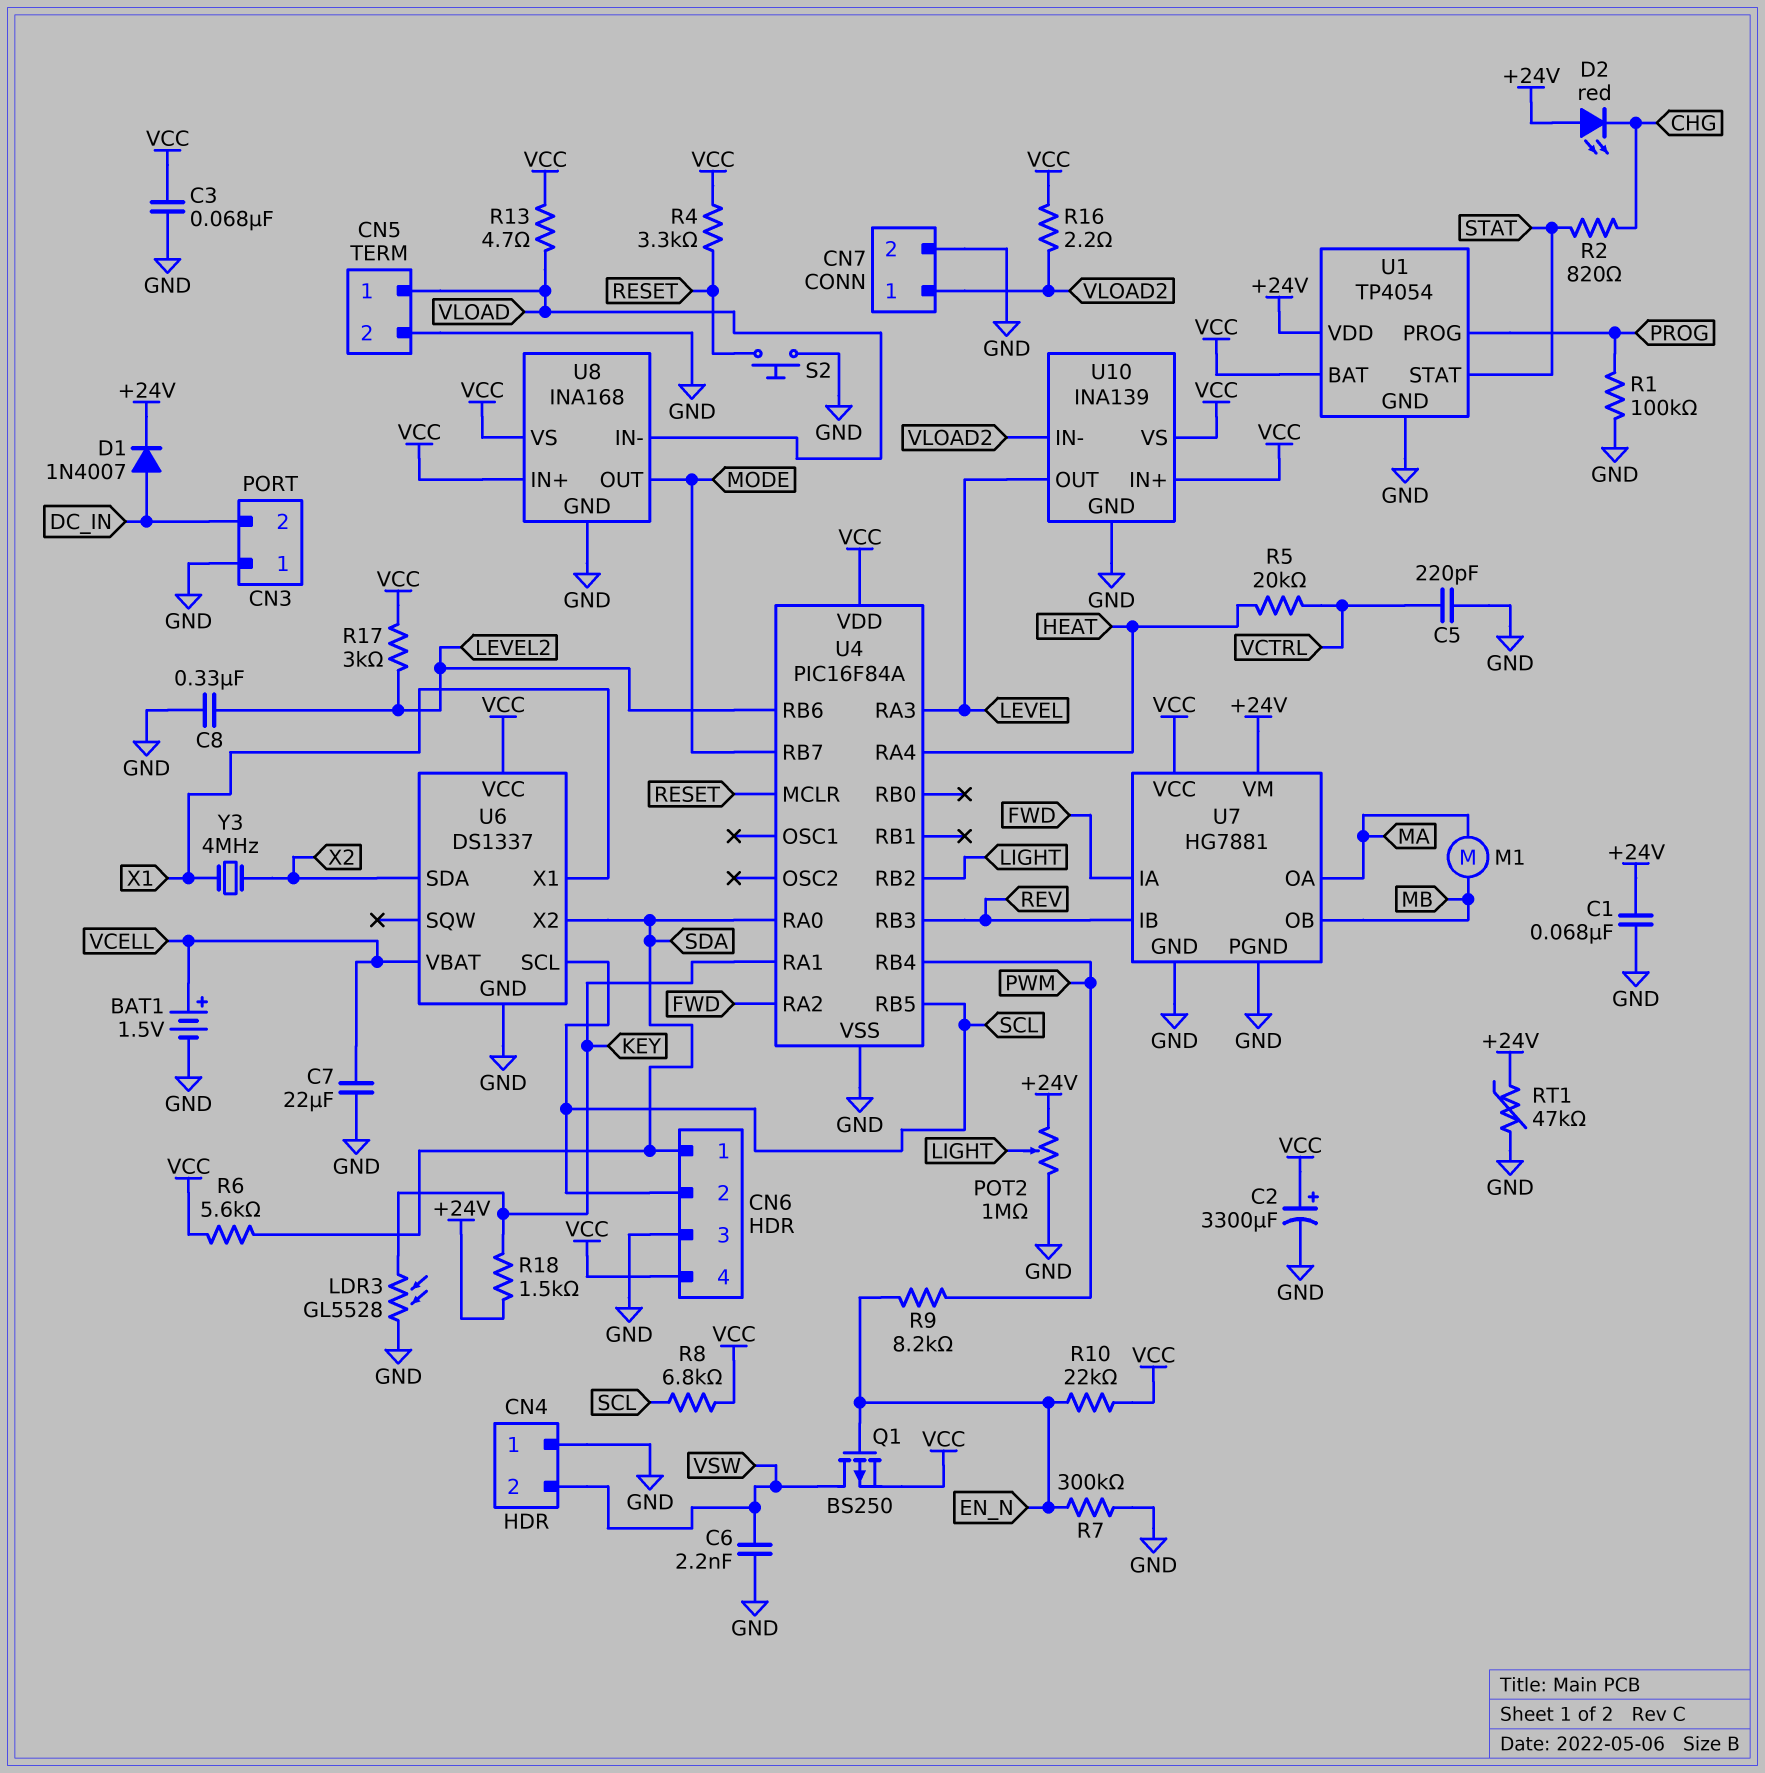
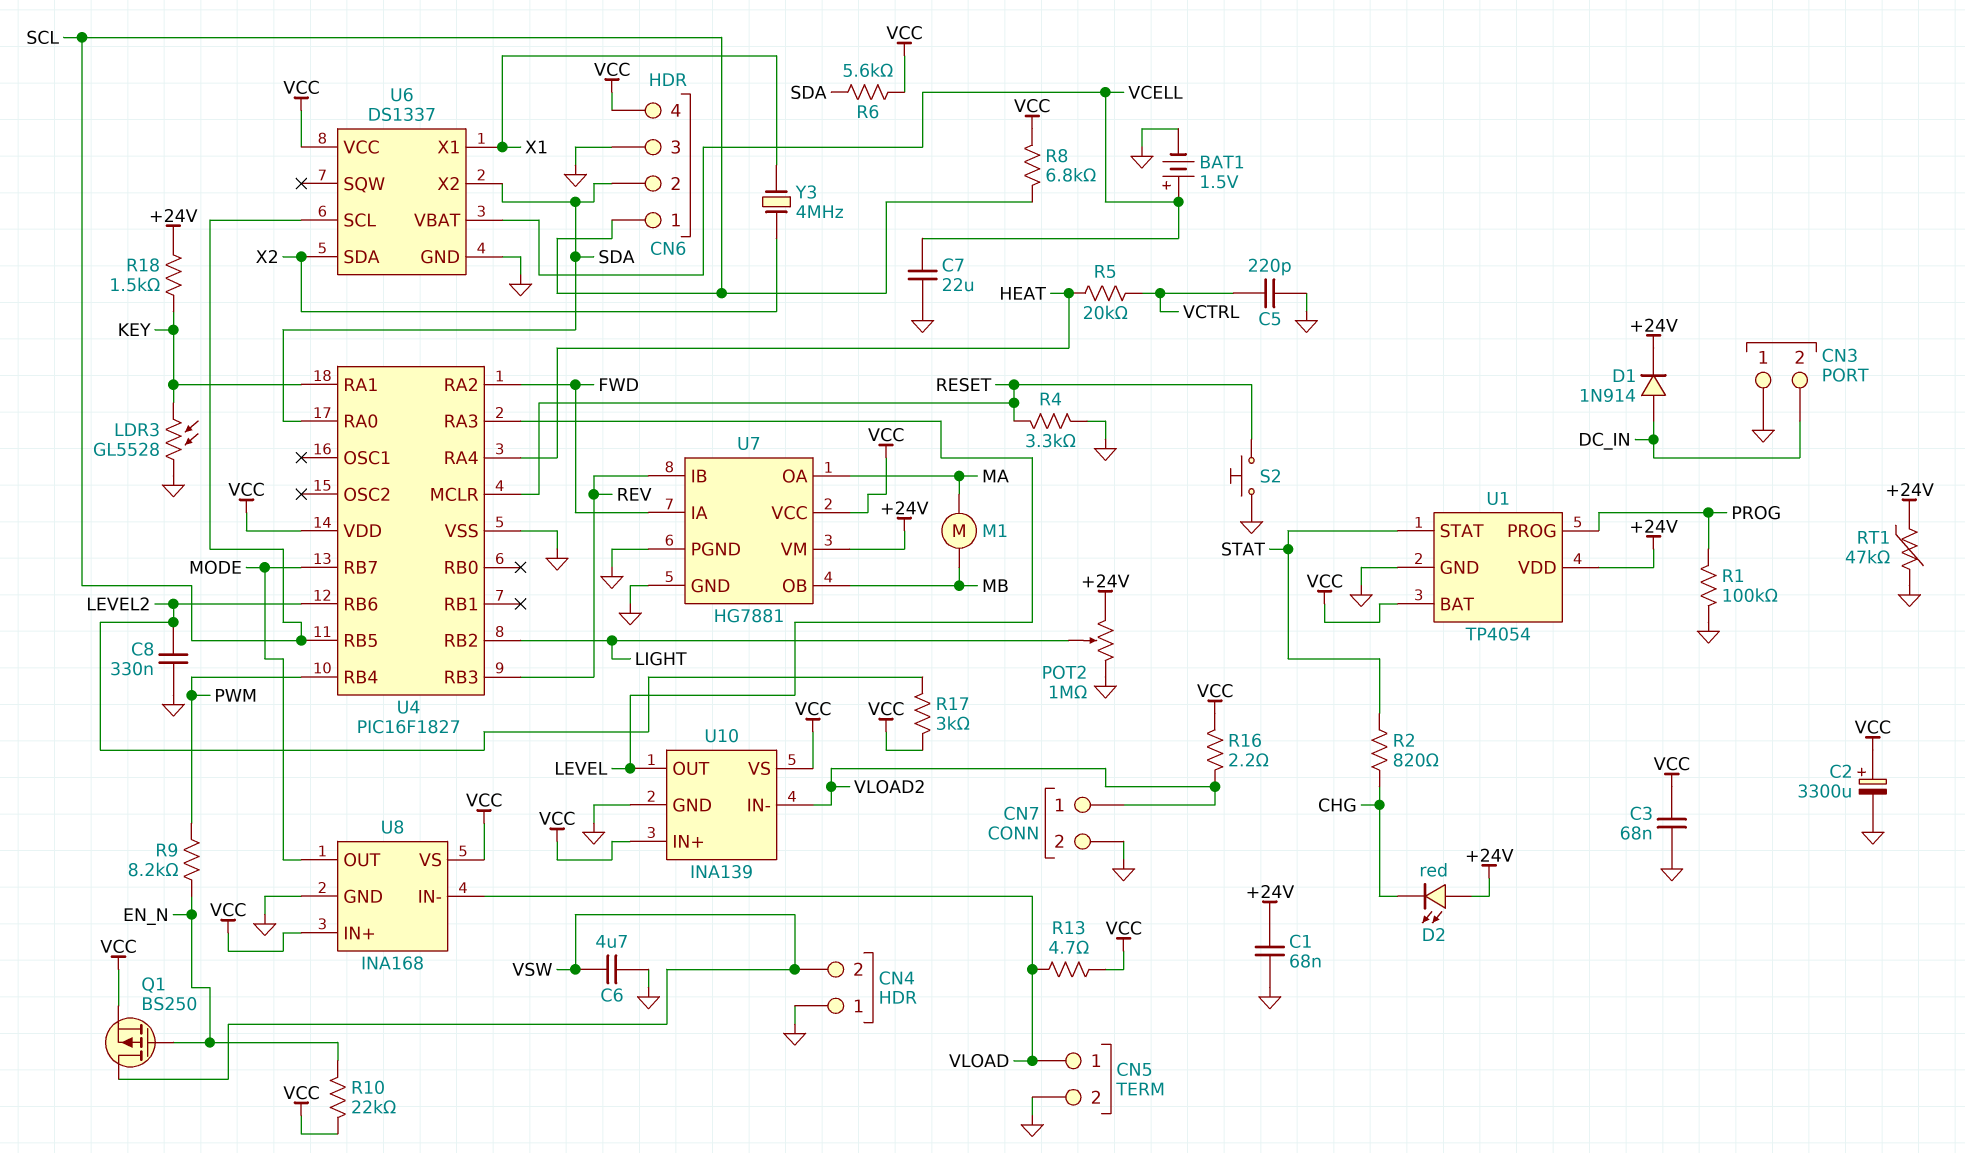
C6: 2.2nF (GND, VSW) -> 4.7uF (GND, VSW)
CN6 pin 1: SDA -> SCL
CN6 pin 2: SCL -> SDA
D1: diode 1N4007 (A DC_IN, K +24V) -> diode 1N914 (A DC_IN, K +24V)
R4: 3.3k (RESET, VCC) -> 3.3k (GND, RESET)
R7: 300k (EN_N, GND) -> none
U4: PIC16F84A -> PIC16F1827

